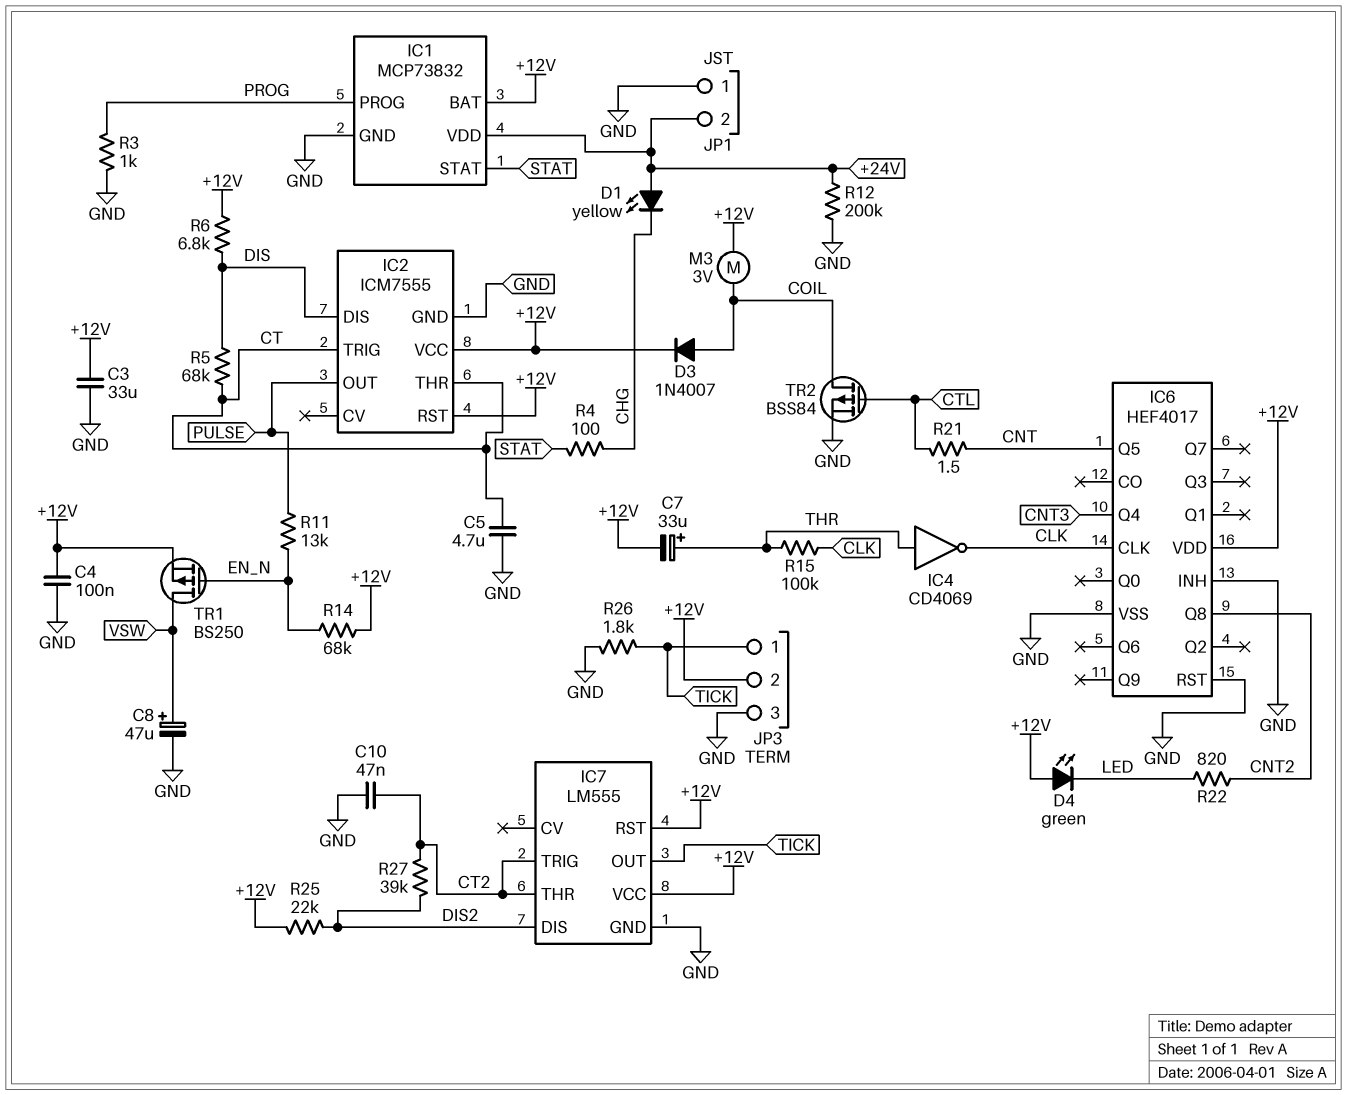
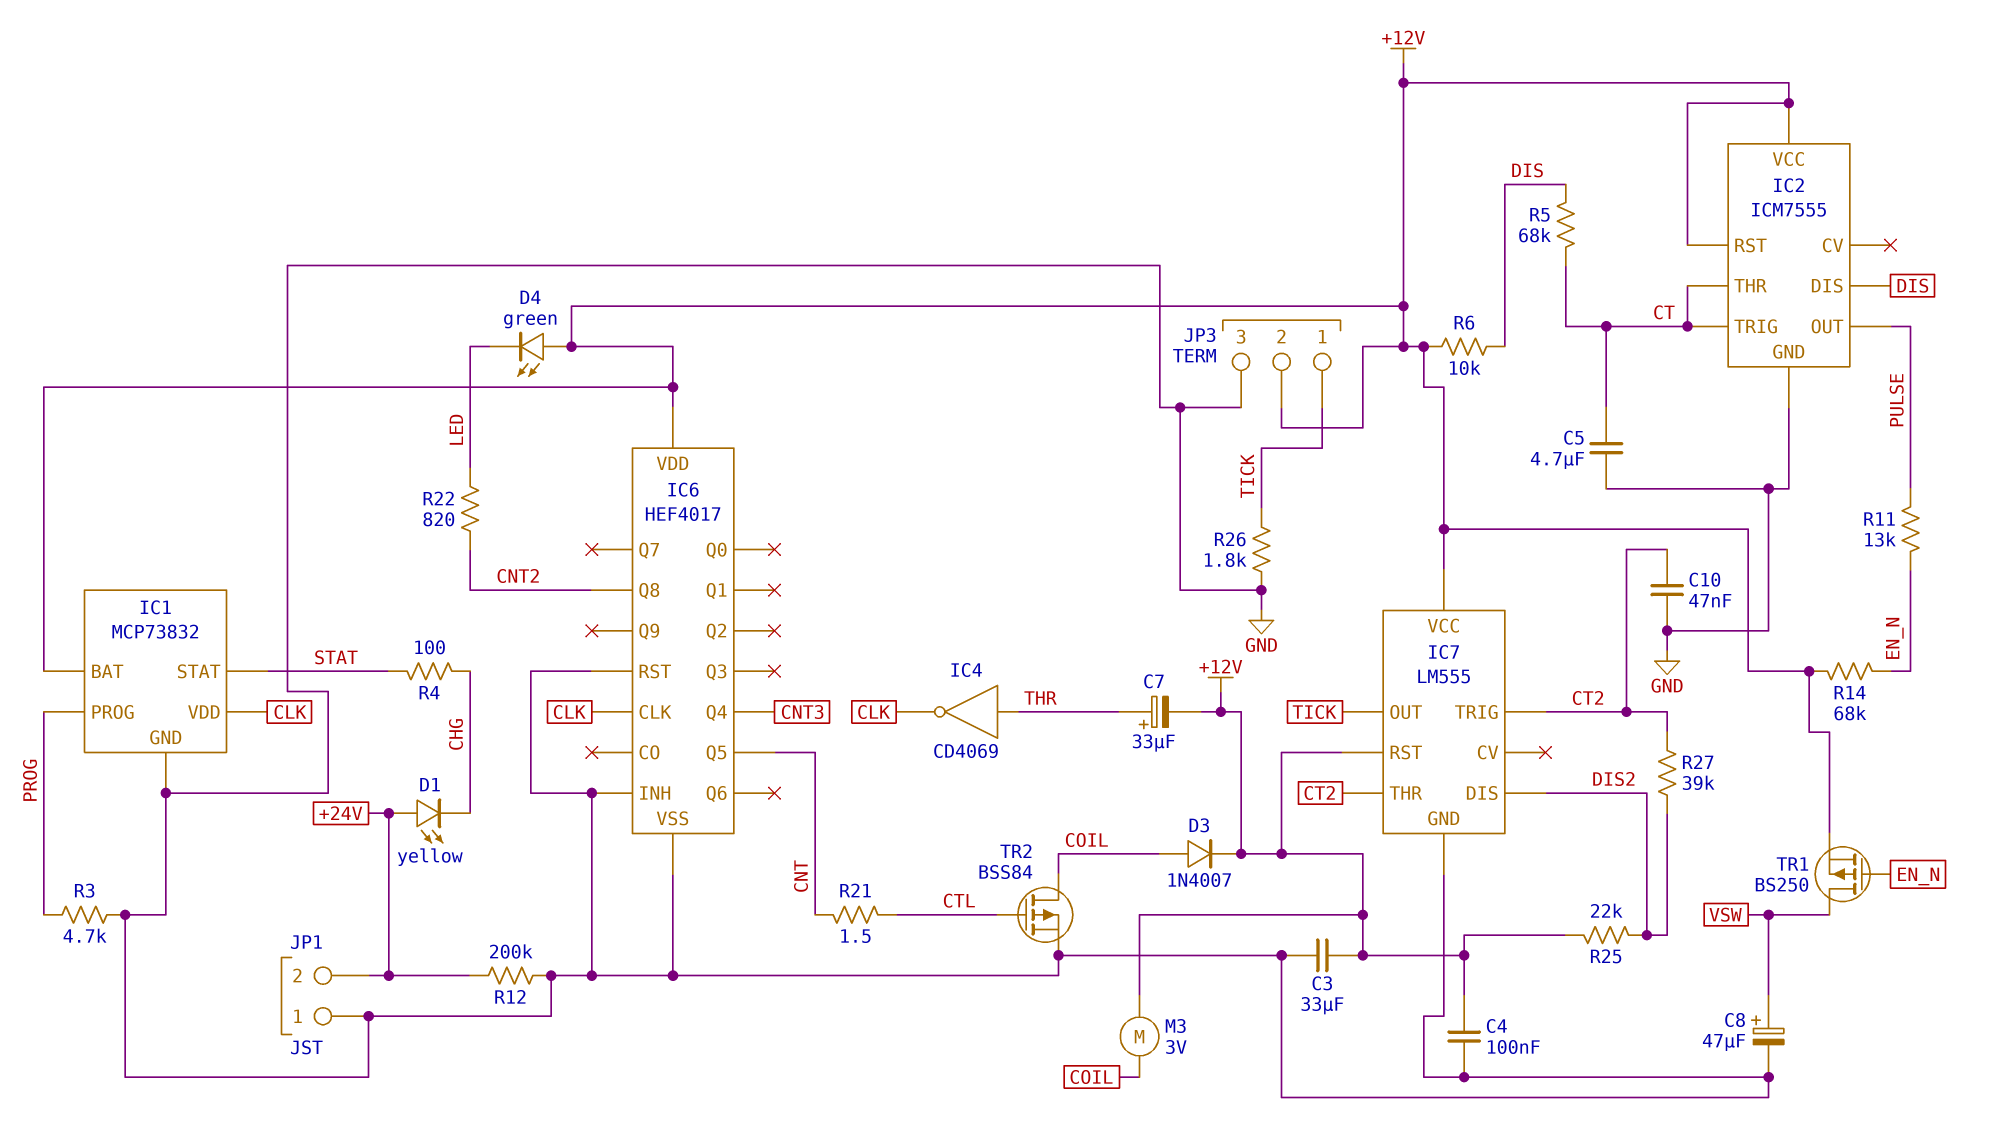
IC1 pin VDD: +24V -> CLK
R3: 1k (GND, PROG) -> 4.7k (GND, PROG)
R6: 6.8k (+12V, DIS) -> 10k (+12V, DIS)
R15: 100k (CLK, THR) -> none

